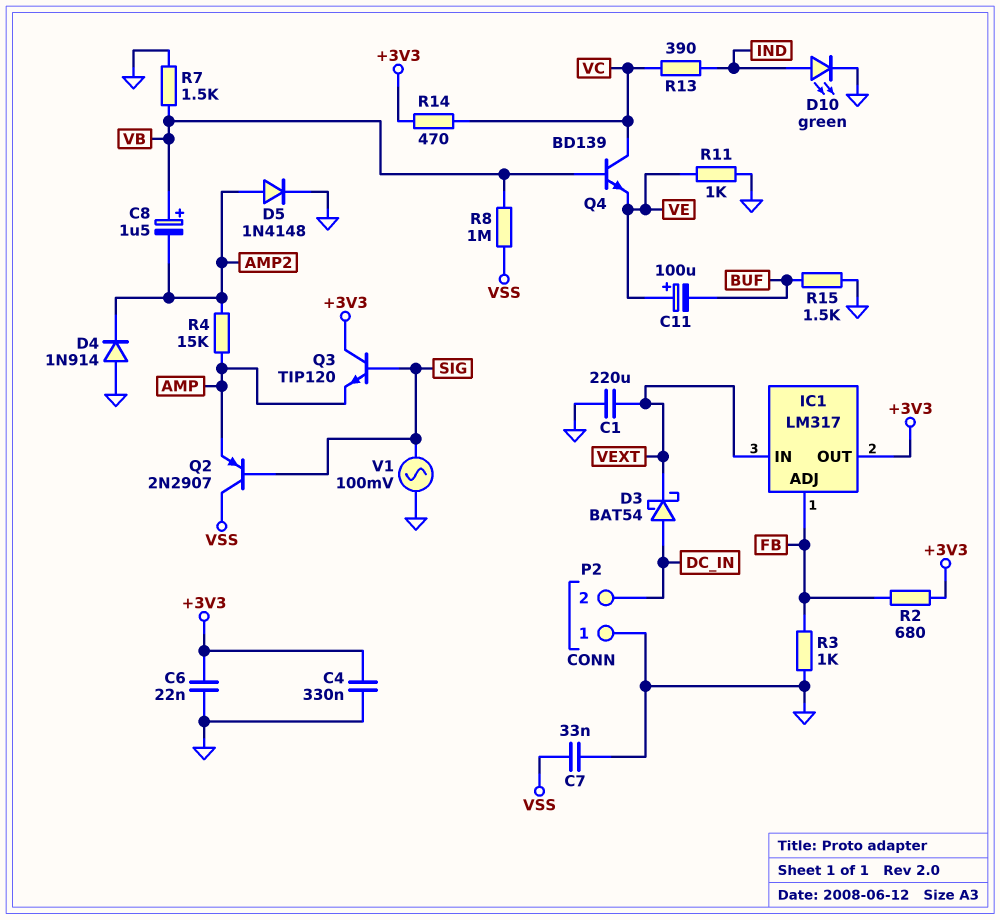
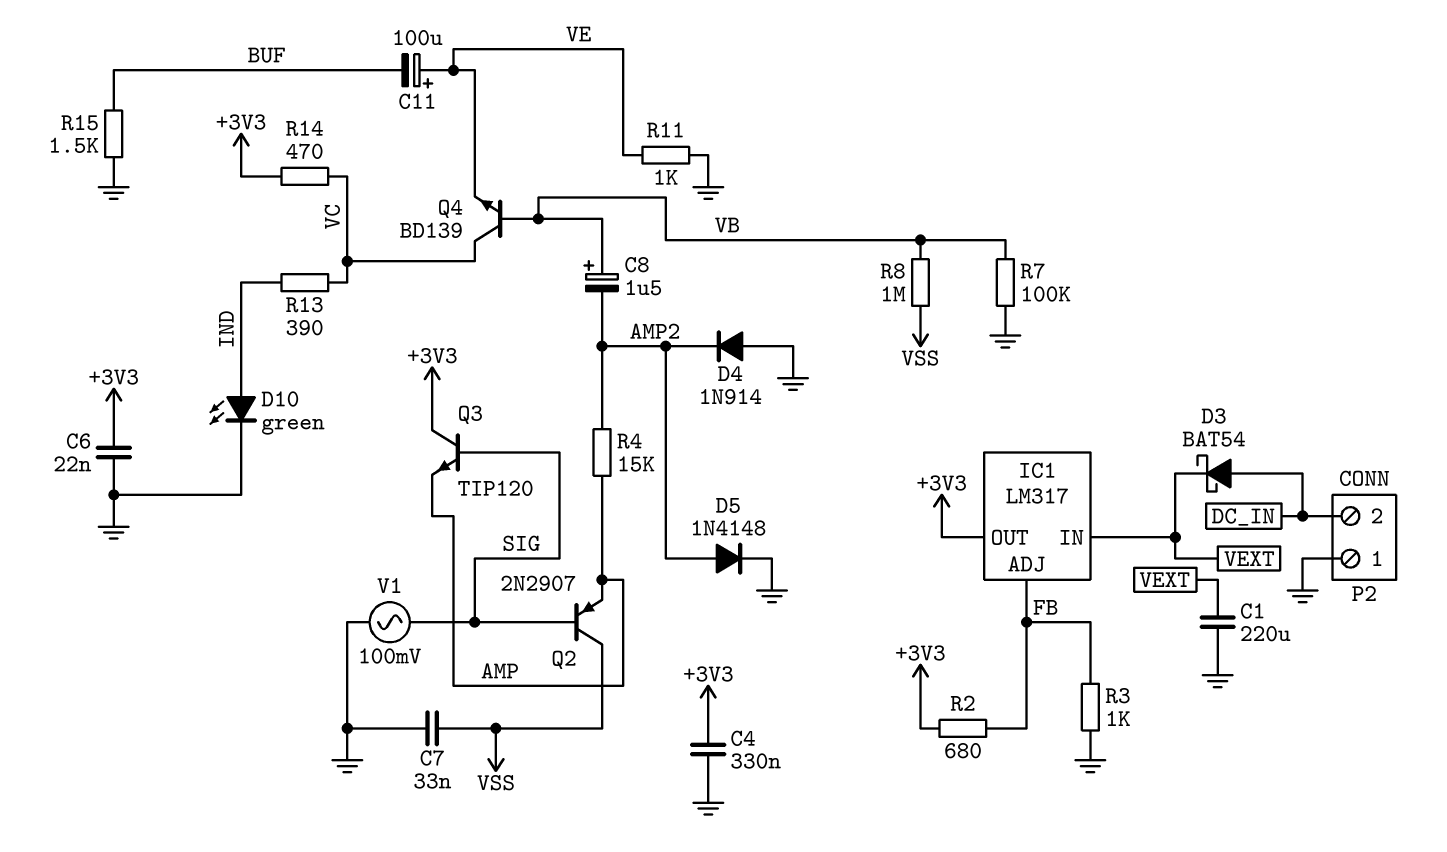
R7: 1.5k (GND, VB) -> 100k (GND, VB)

